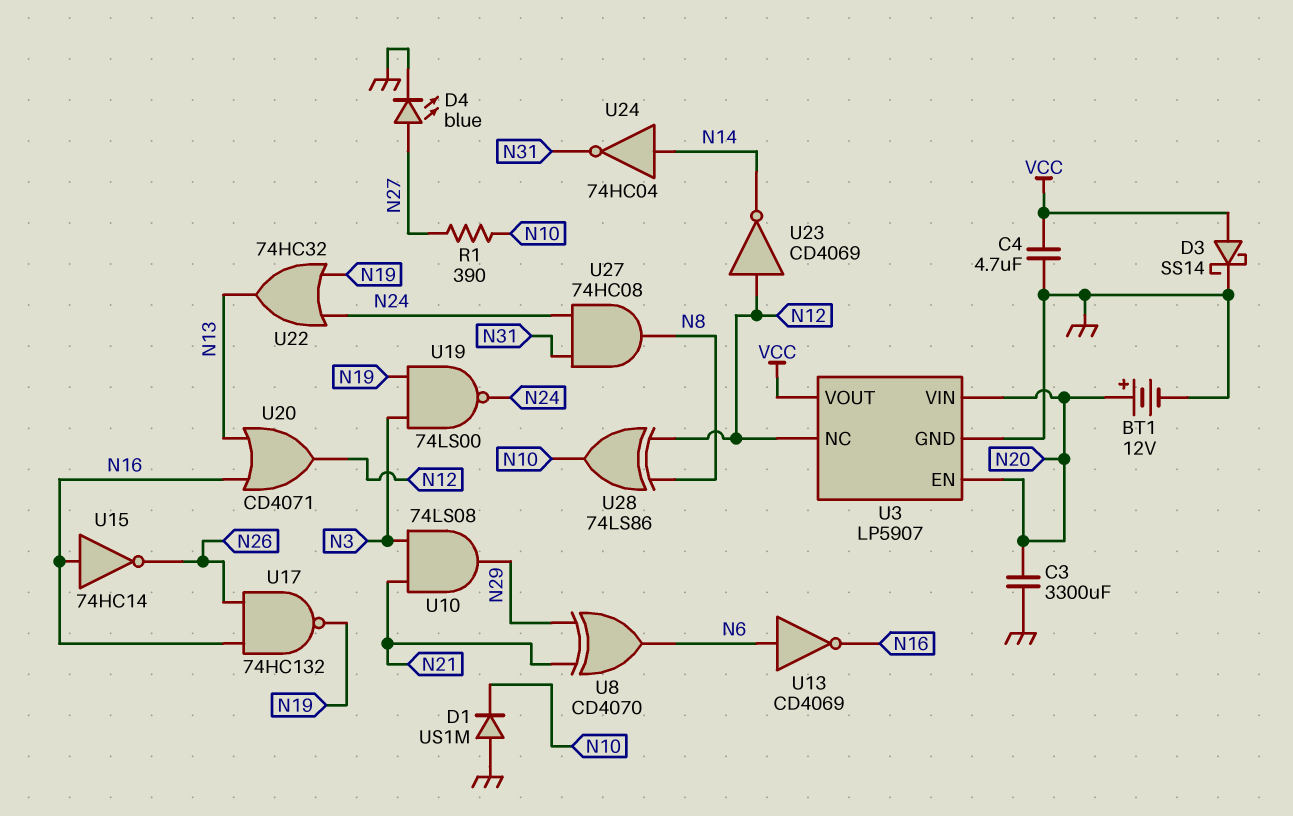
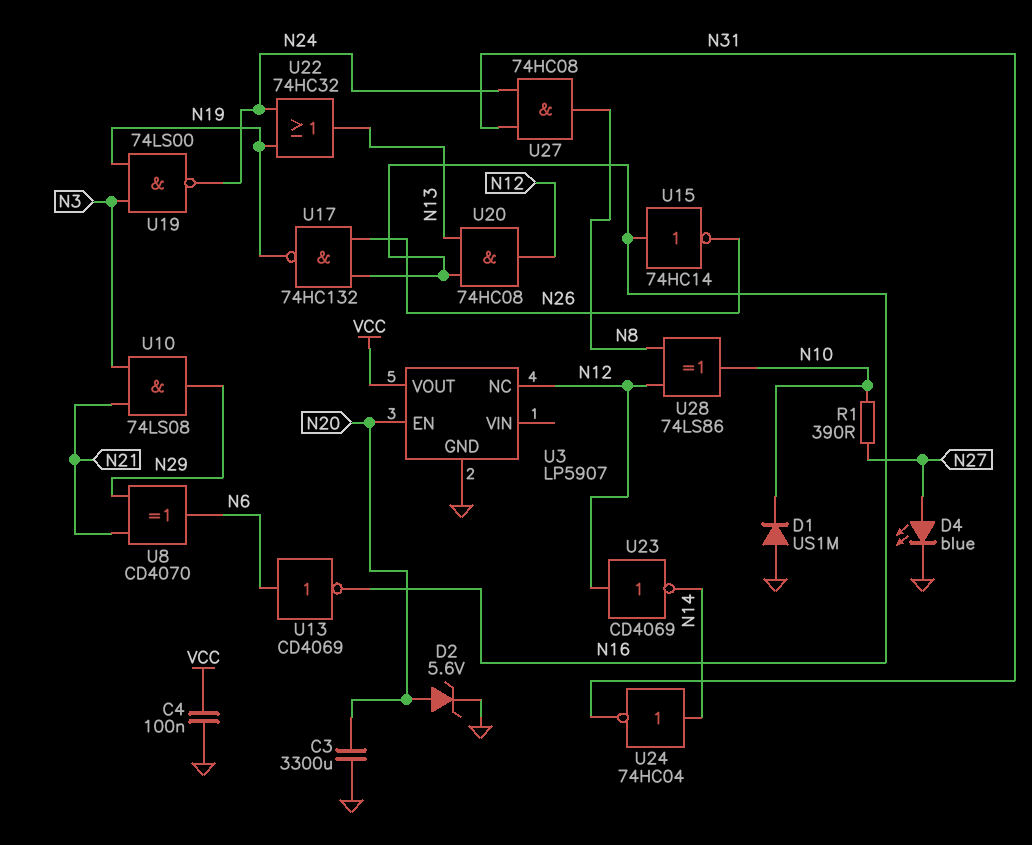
BT1: 12V (plus N20, minus GND) -> none
C4: 4.7uF (GND, VCC) -> 100nF (GND, VCC)
D2: none -> zener 5.6V (A N20, K GND)
D3: schottky SS14 (A VCC, K GND) -> none
U3 pin VIN: N20 -> none
U20: OR CD4071 (in N13, in N16, out N12) -> AND 74HC08 (in N13, in N16, out N12)

